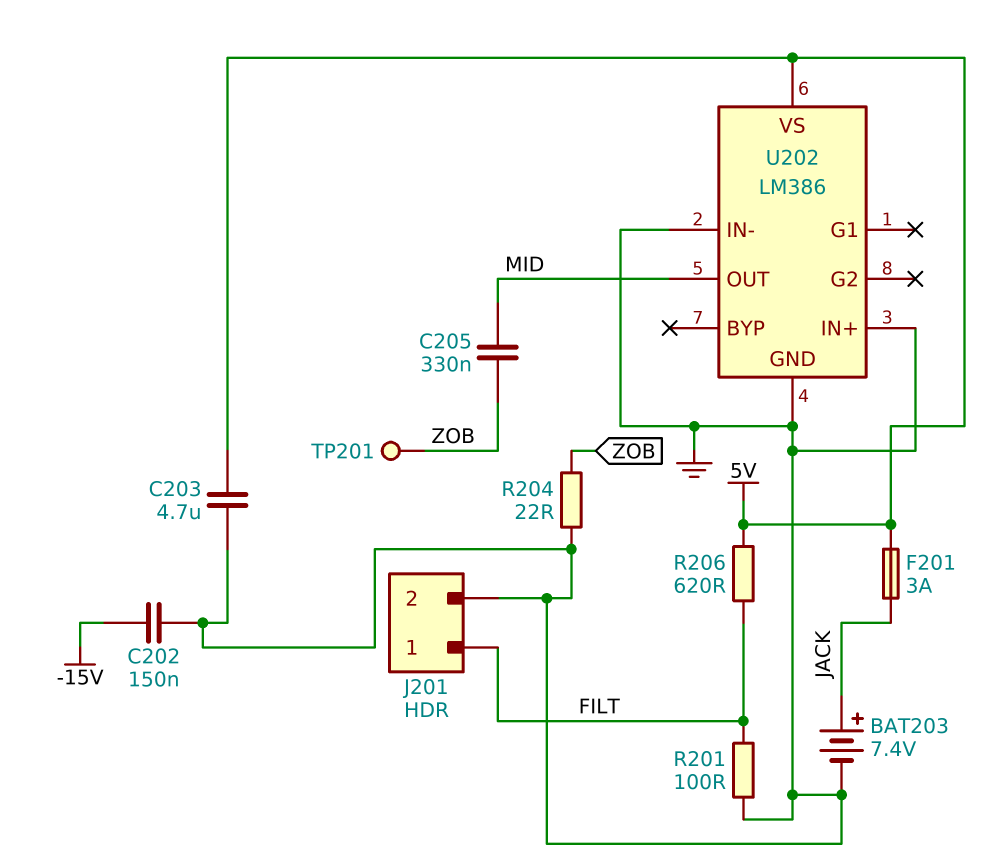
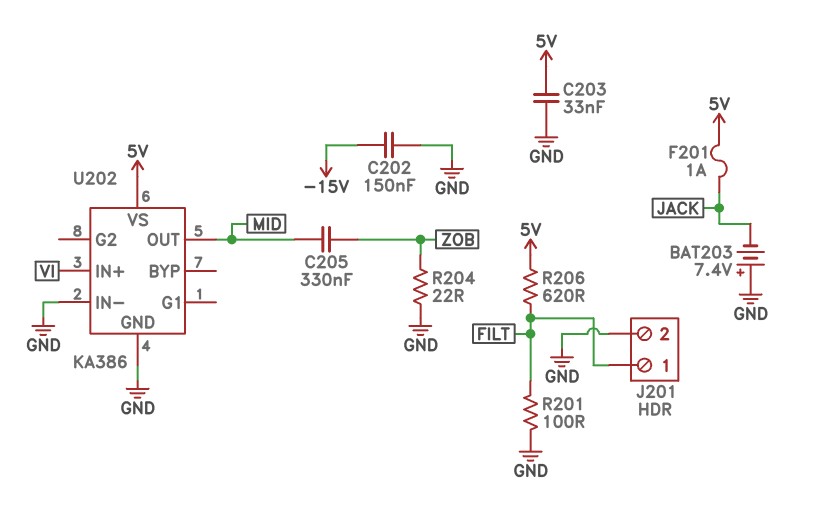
BAT203: 7.4V (plus JACK, minus GND) -> 7.4V (plus GND, minus JACK)
C203: 4.7uF (5V, GND) -> 33nF (5V, GND)
F201: 3A (5V, JACK) -> 1A (5V, JACK)
TP201: test point (ZOB) -> none
U202: LM386 -> KA386
U202 pin IN+: GND -> VI

